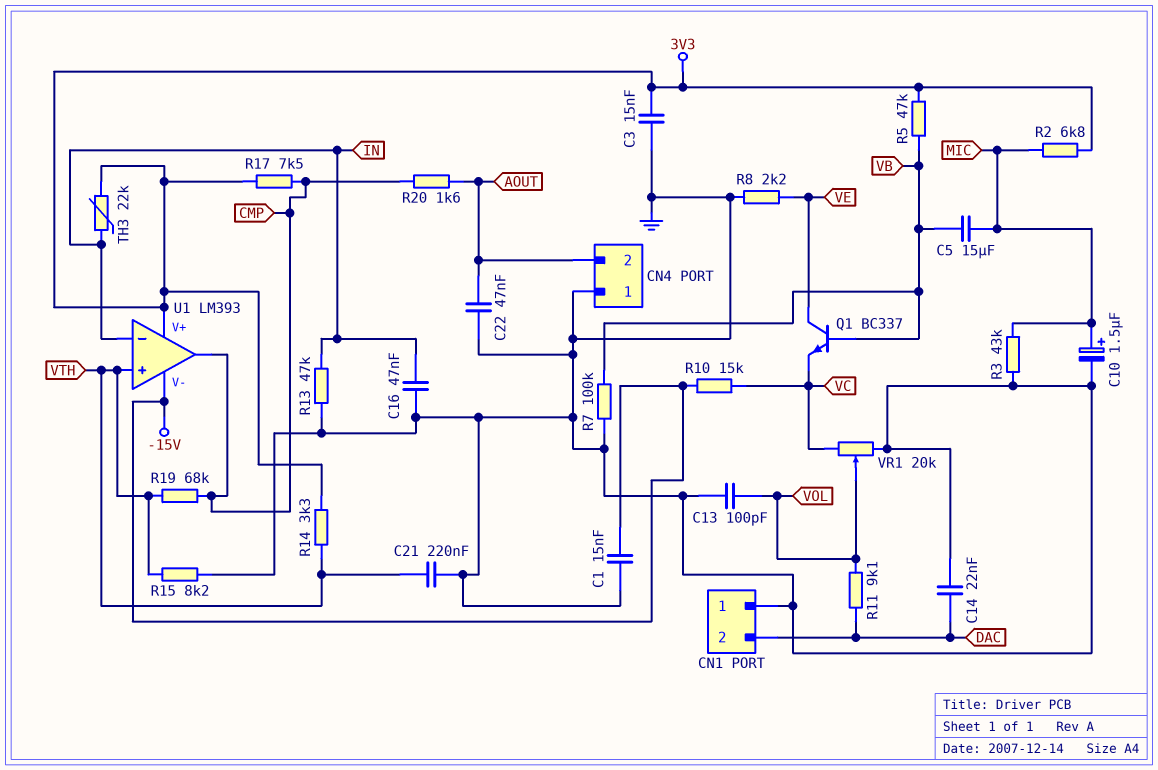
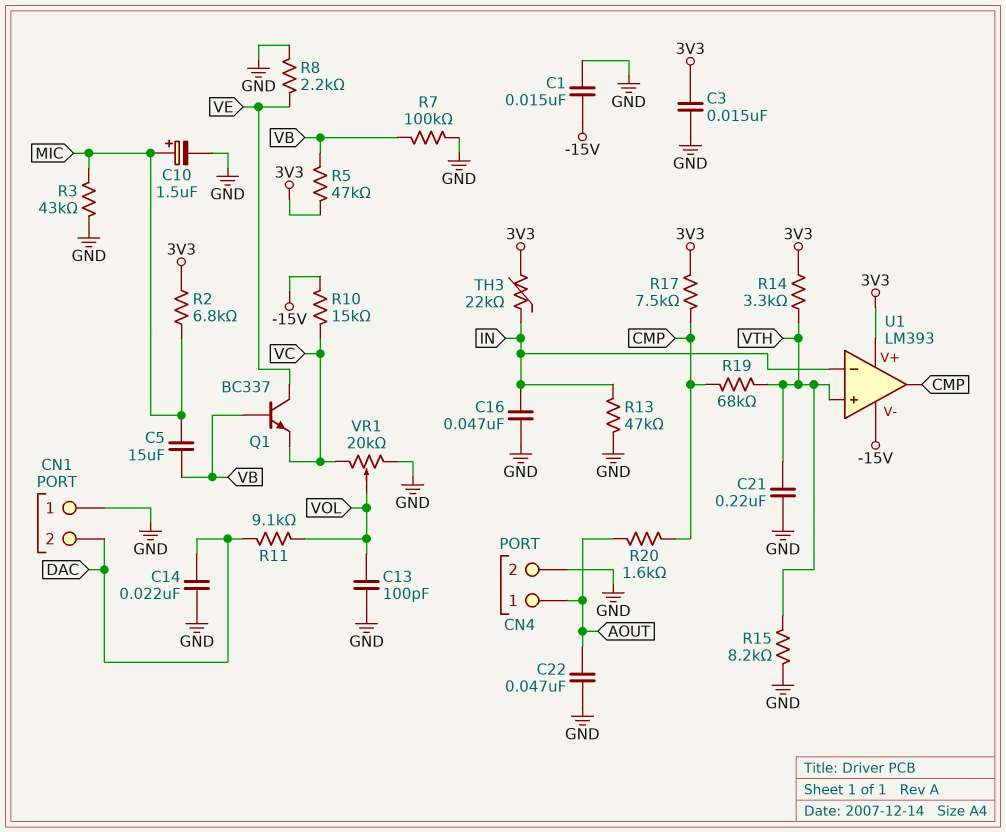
CN4 pin 1: GND -> AOUT
CN4 pin 2: AOUT -> GND

